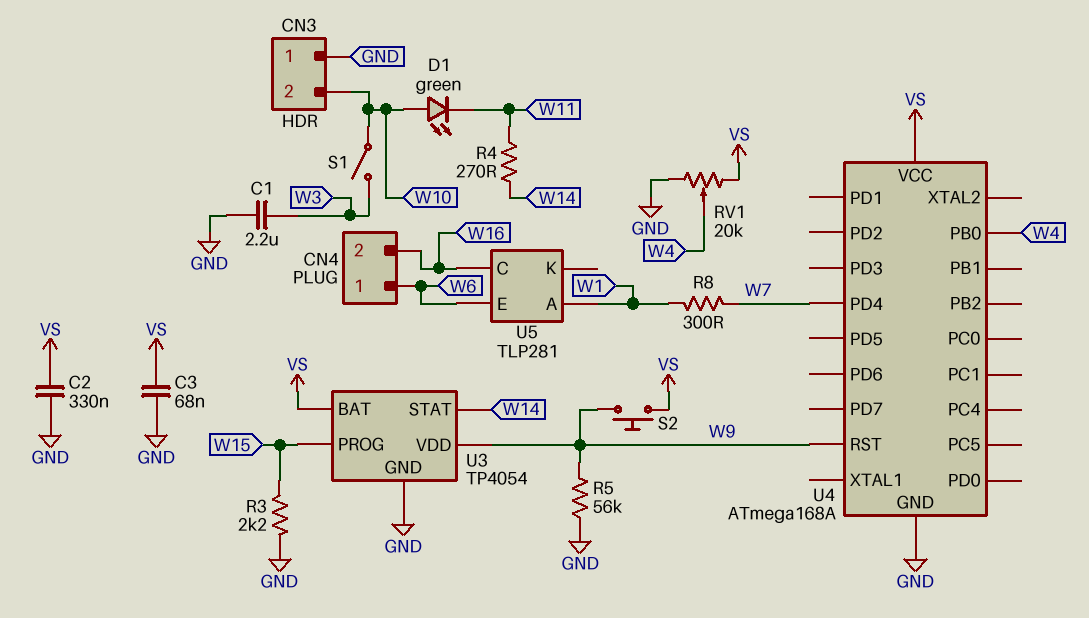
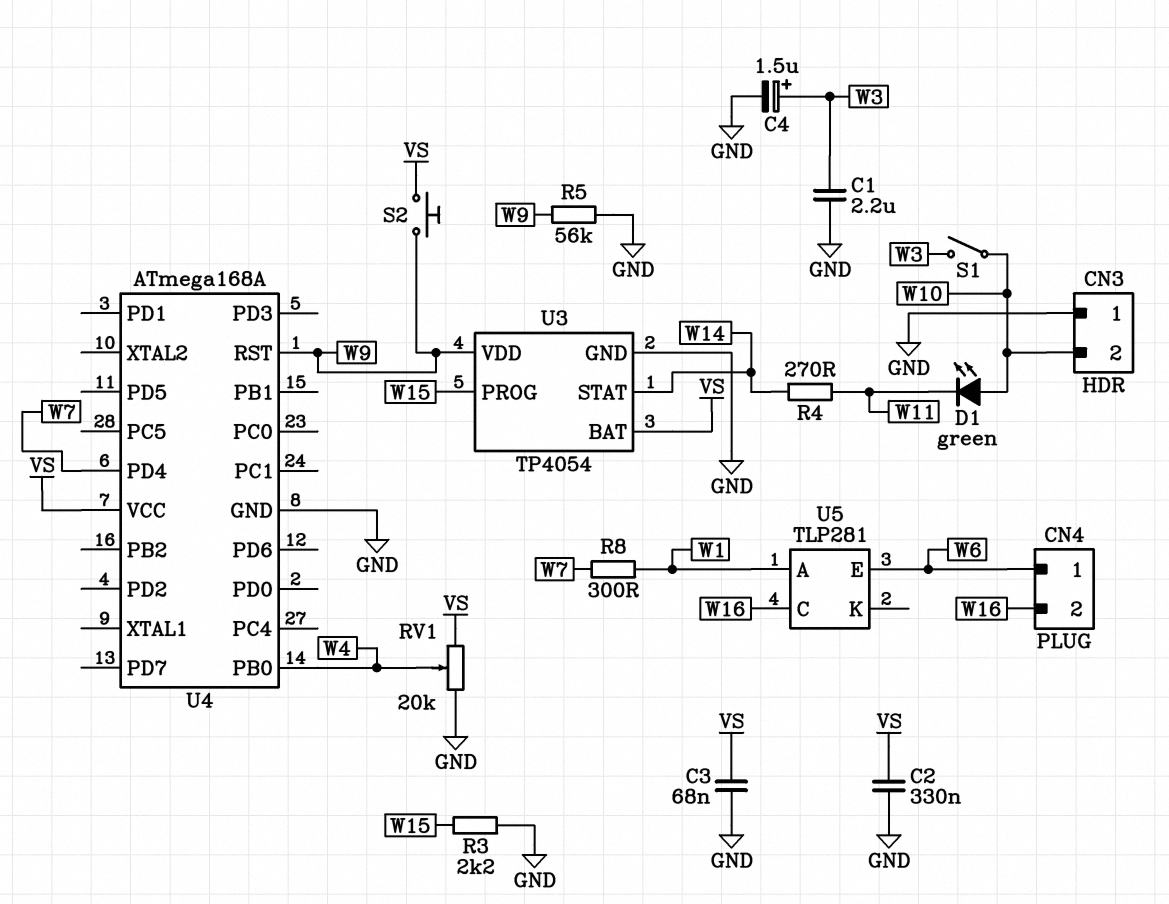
C4: none -> 1.5uF (plus W3, minus GND)

